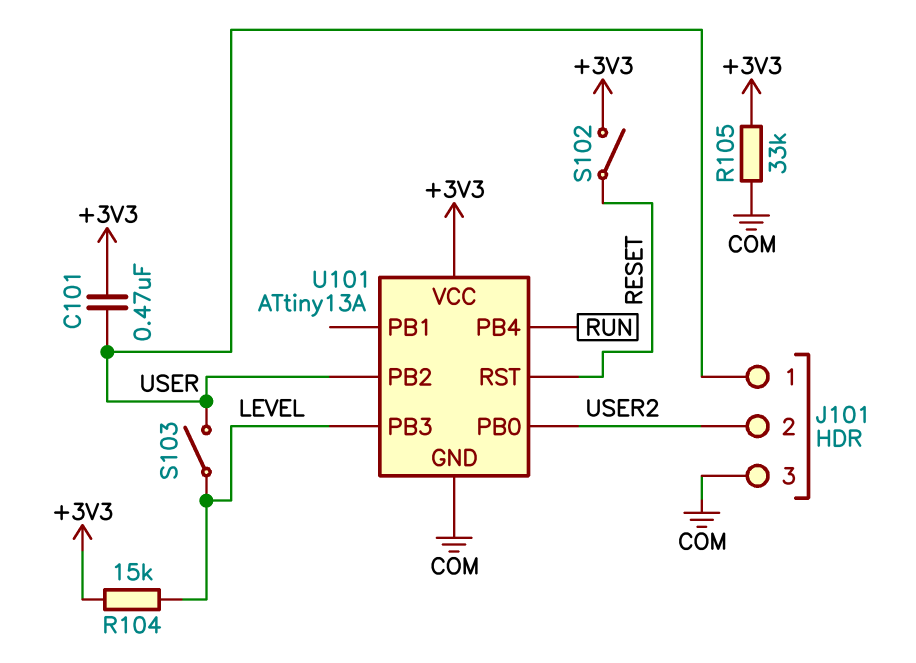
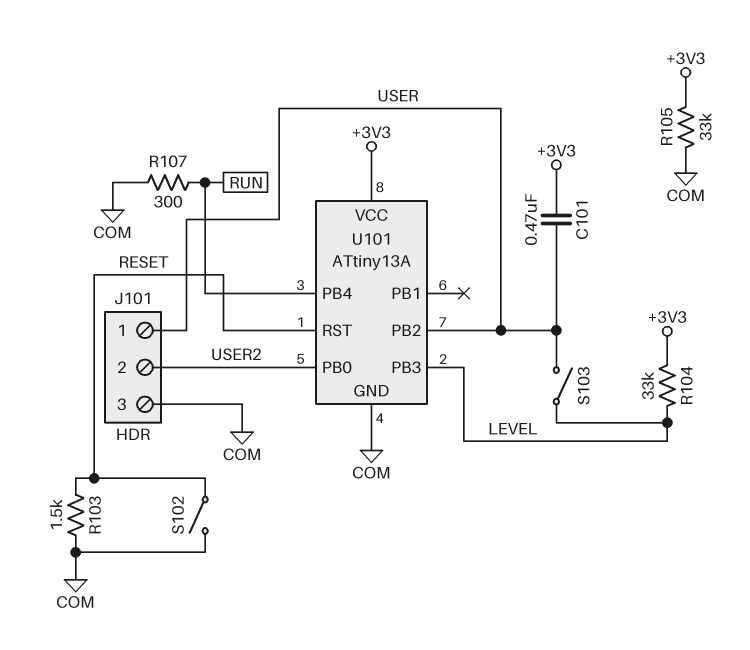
R103: none -> 1.5k (COM, RESET)
R104: 15k (+3V3, LEVEL) -> 33k (+3V3, LEVEL)
R107: none -> 300 (COM, RUN)
S102: switch (+3V3, RESET) -> switch (COM, RESET)

